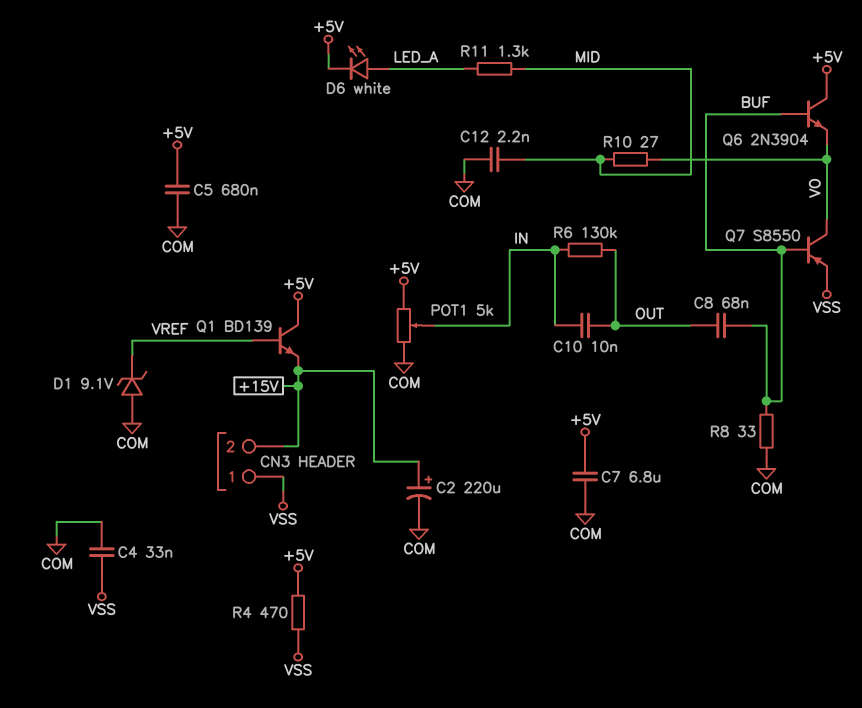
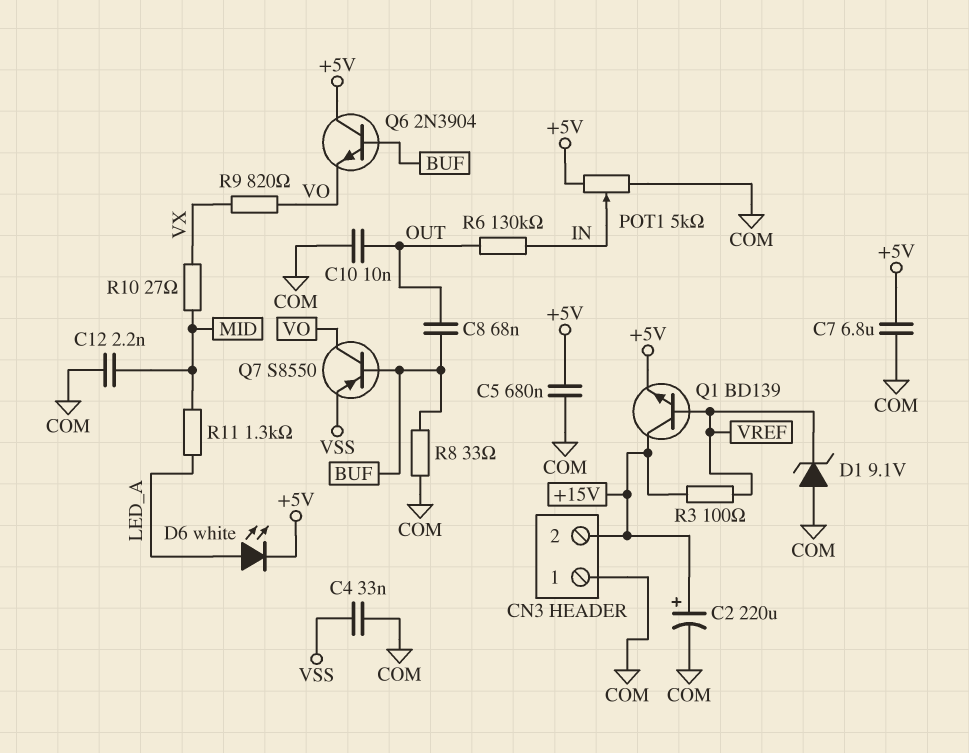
C10: 10nF (IN, OUT) -> 10nF (COM, OUT)
CN3 pin 1: VSS -> COM
Q1: NPN BD139 (B VREF, C +5V, E +15V) -> NPN BD139 (B VREF, C +15V, E +5V)
R3: none -> 100 (+15V, VREF)
R4: 470 (+5V, VSS) -> none
R9: none -> 820 (VO, VX)
R10: 27 (MID, VO) -> 27 (MID, VX)

